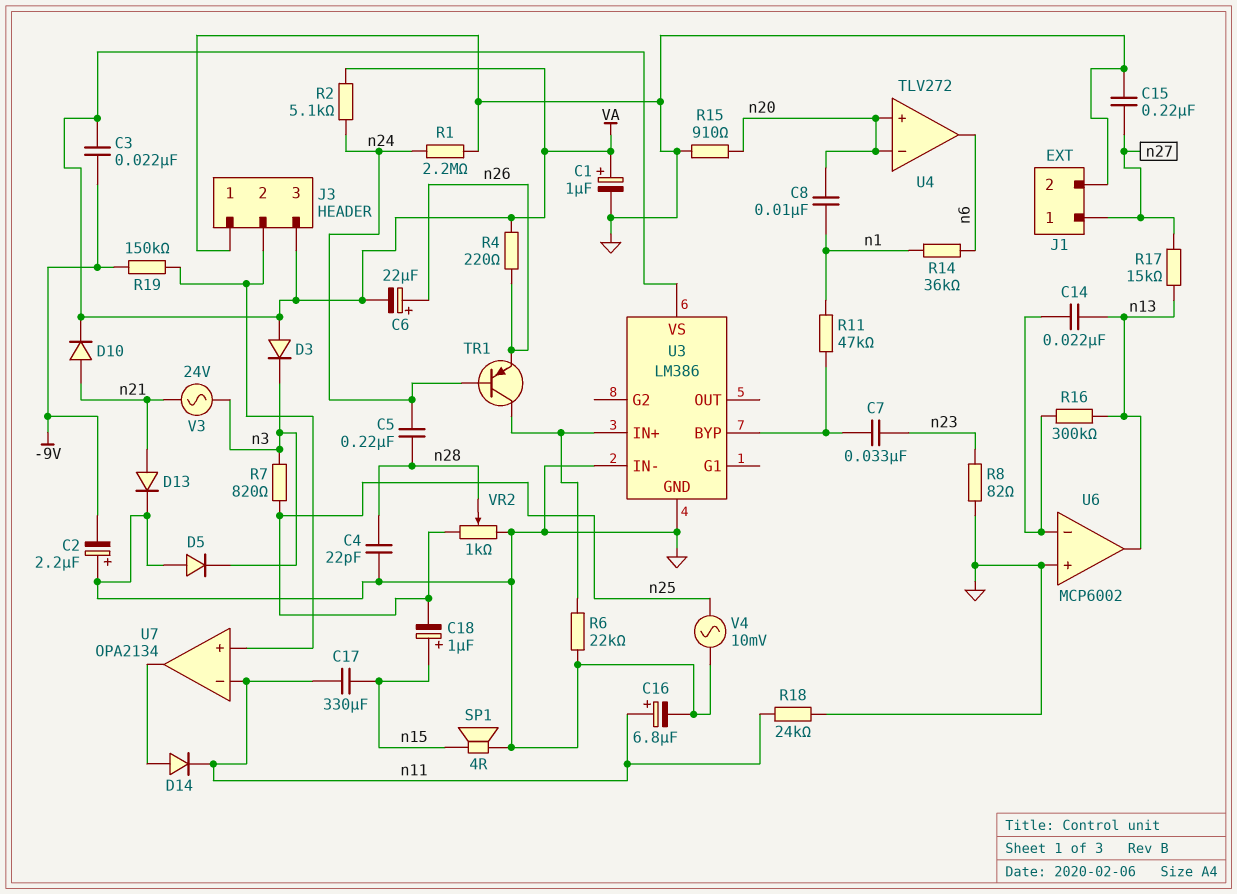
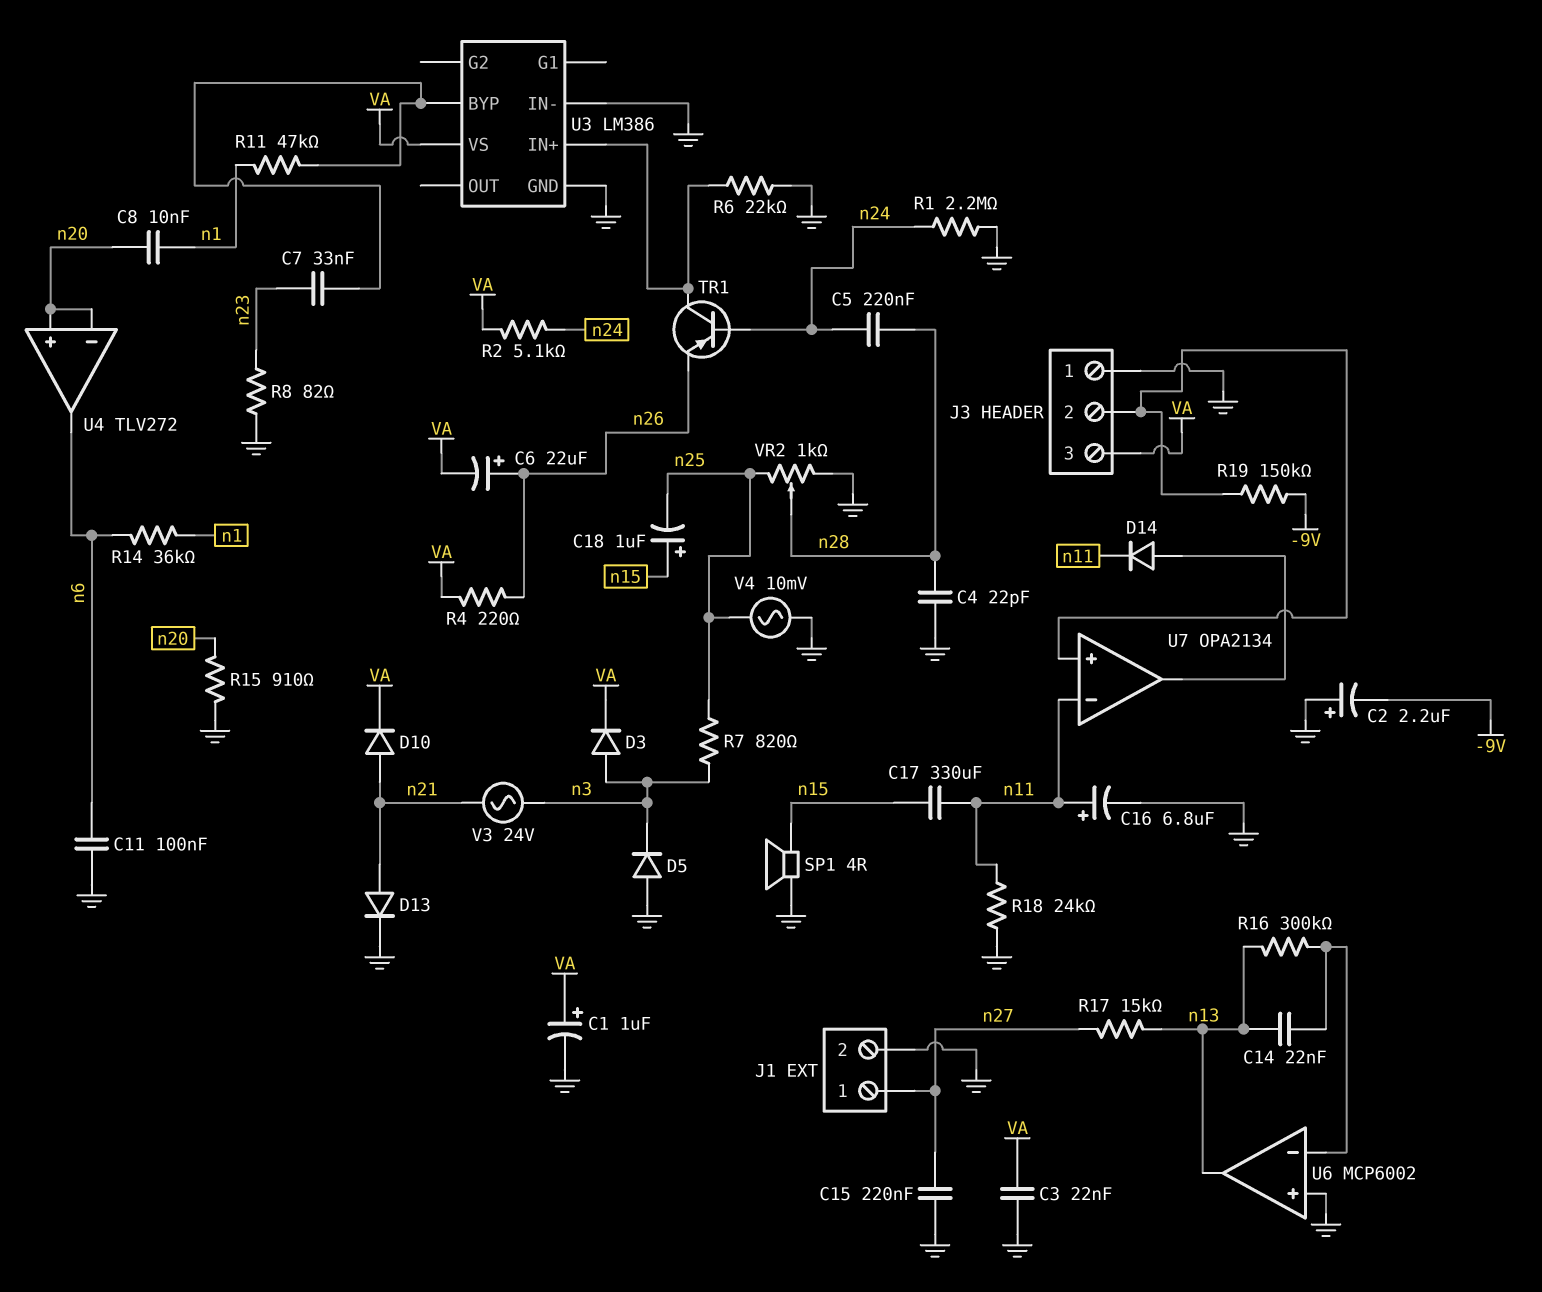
C3: 22nF (-9V, VA) -> 22nF (GND, VA)
C11: none -> 100nF (GND, n6)
D3: diode (A VA, K n3) -> diode (A n3, K VA)

